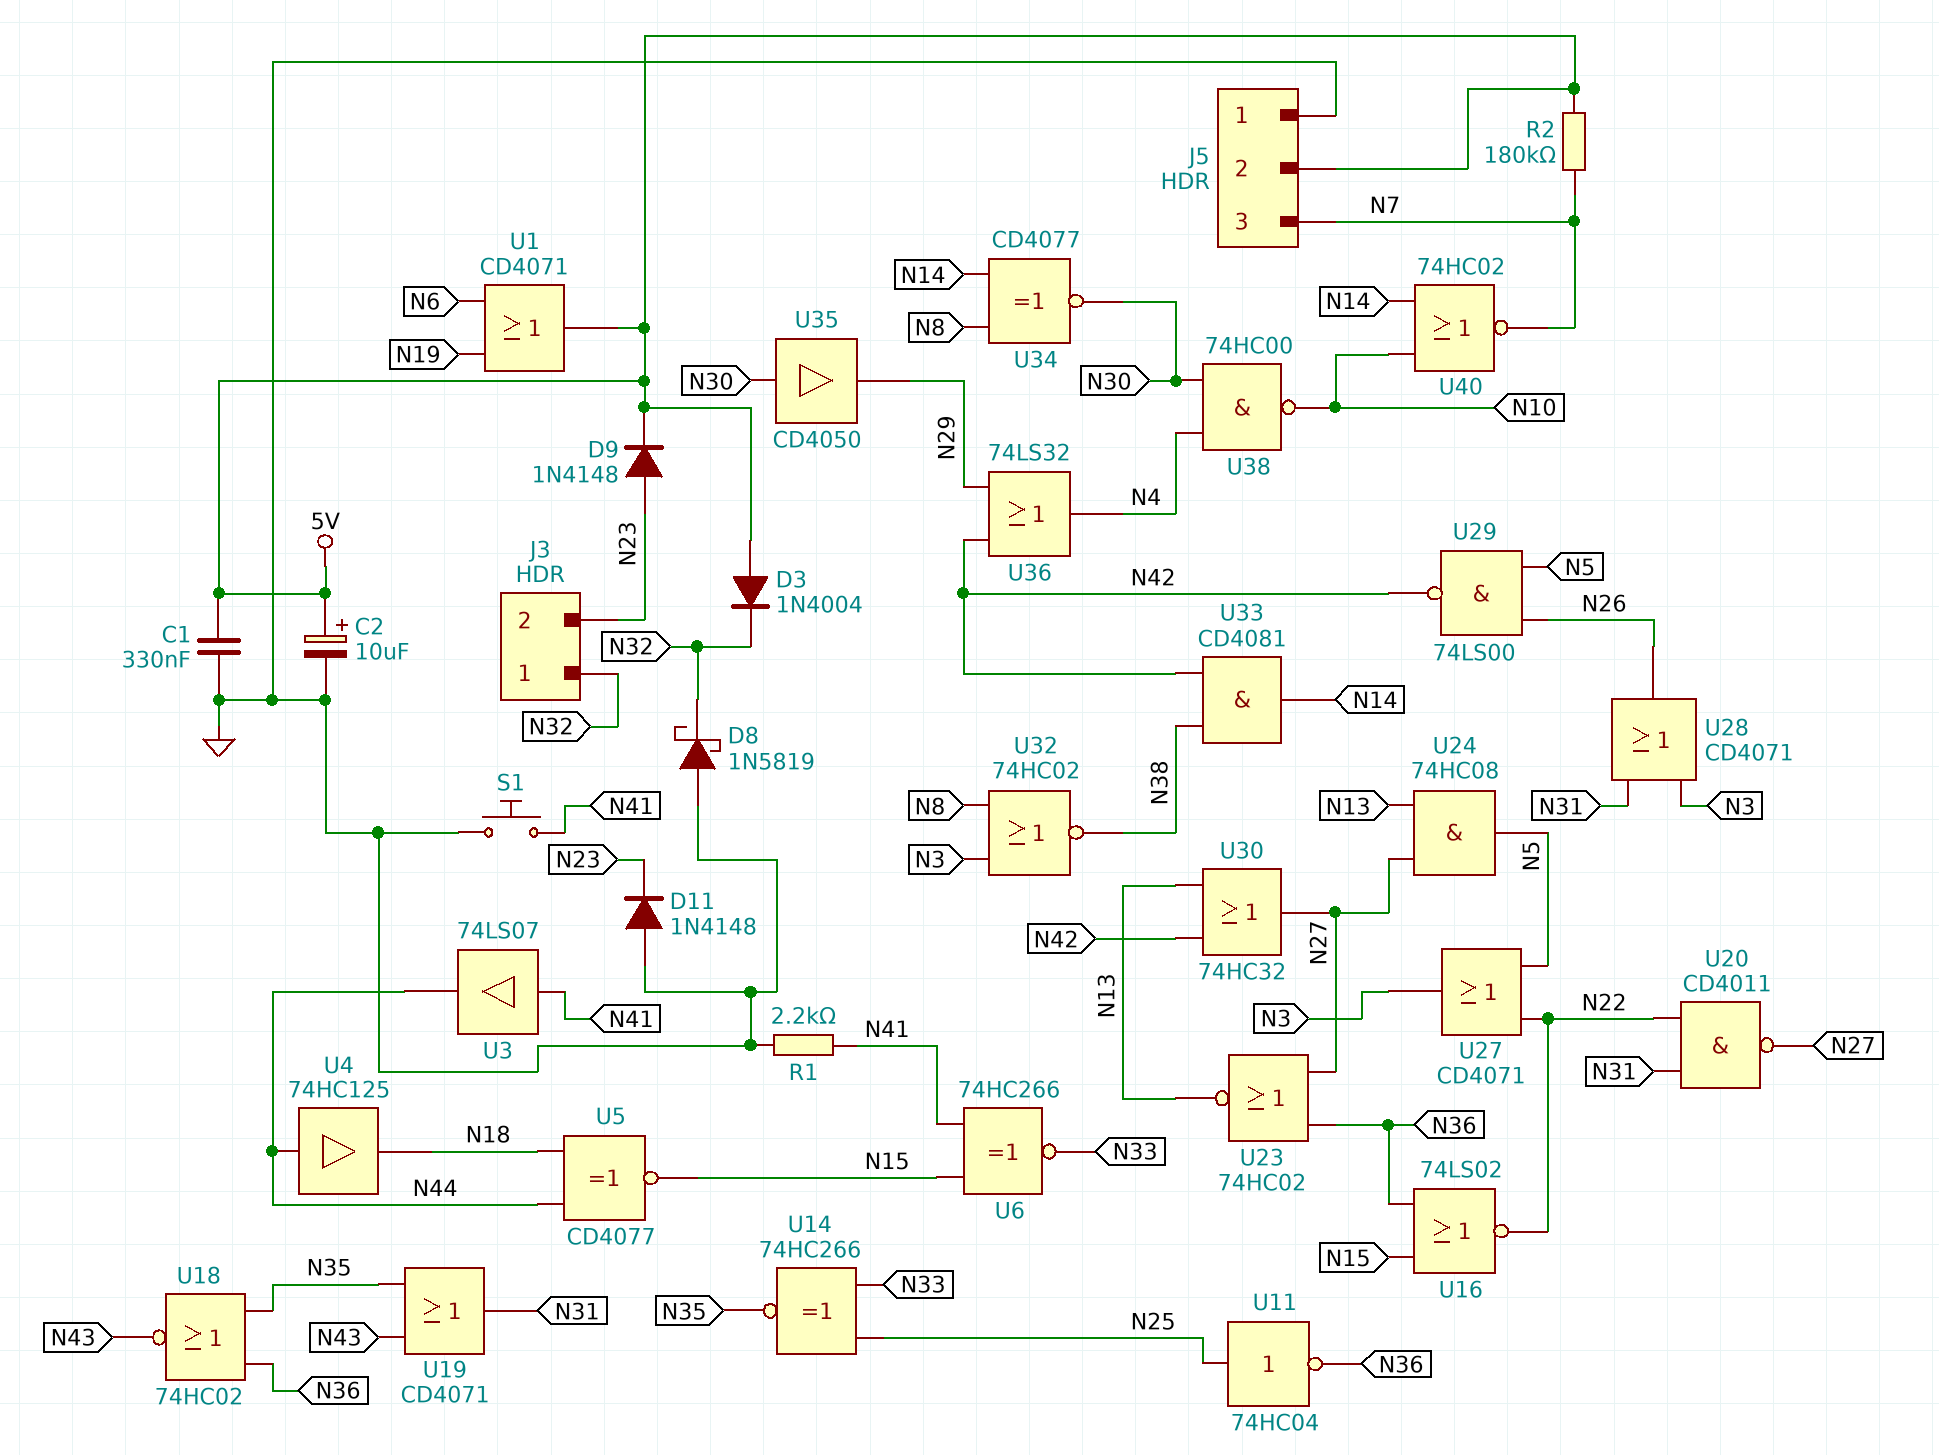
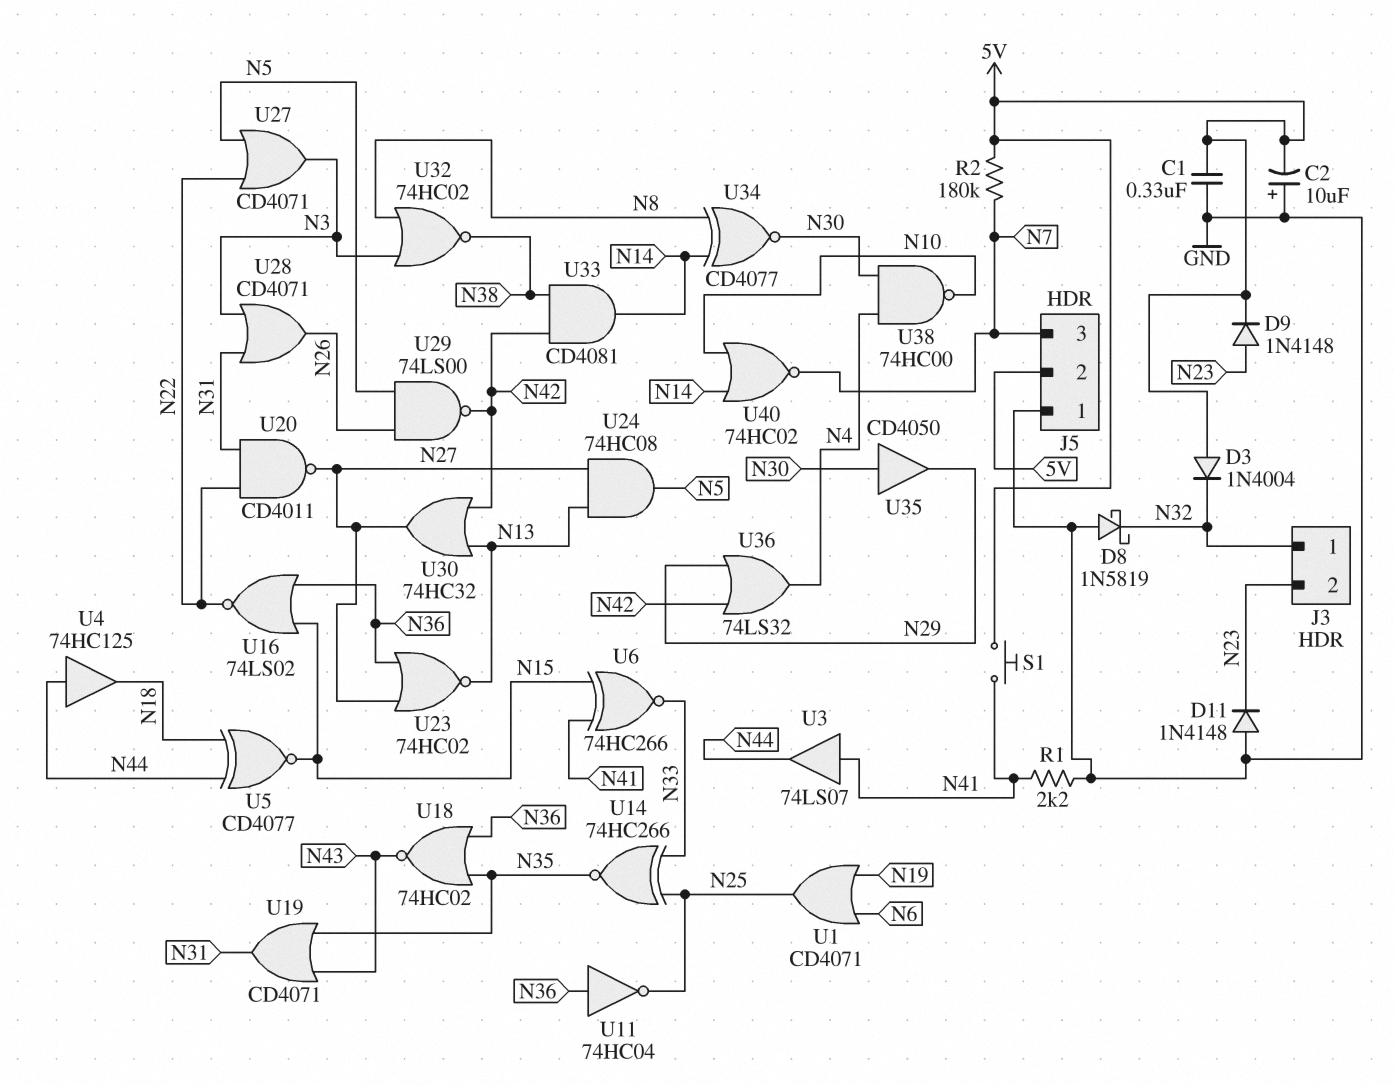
C2: 10uF (plus 5V, minus GND) -> 10uF (plus GND, minus 5V)
S1: button (GND, N41) -> button (5V, N41)
U1: OR CD4071 (in N6, in N19, out 5V) -> OR CD4071 (in N6, in N19, out N25)
U11: NOT 74HC04 (in N25, out N36) -> NOT 74HC04 (in N36, out N25)

